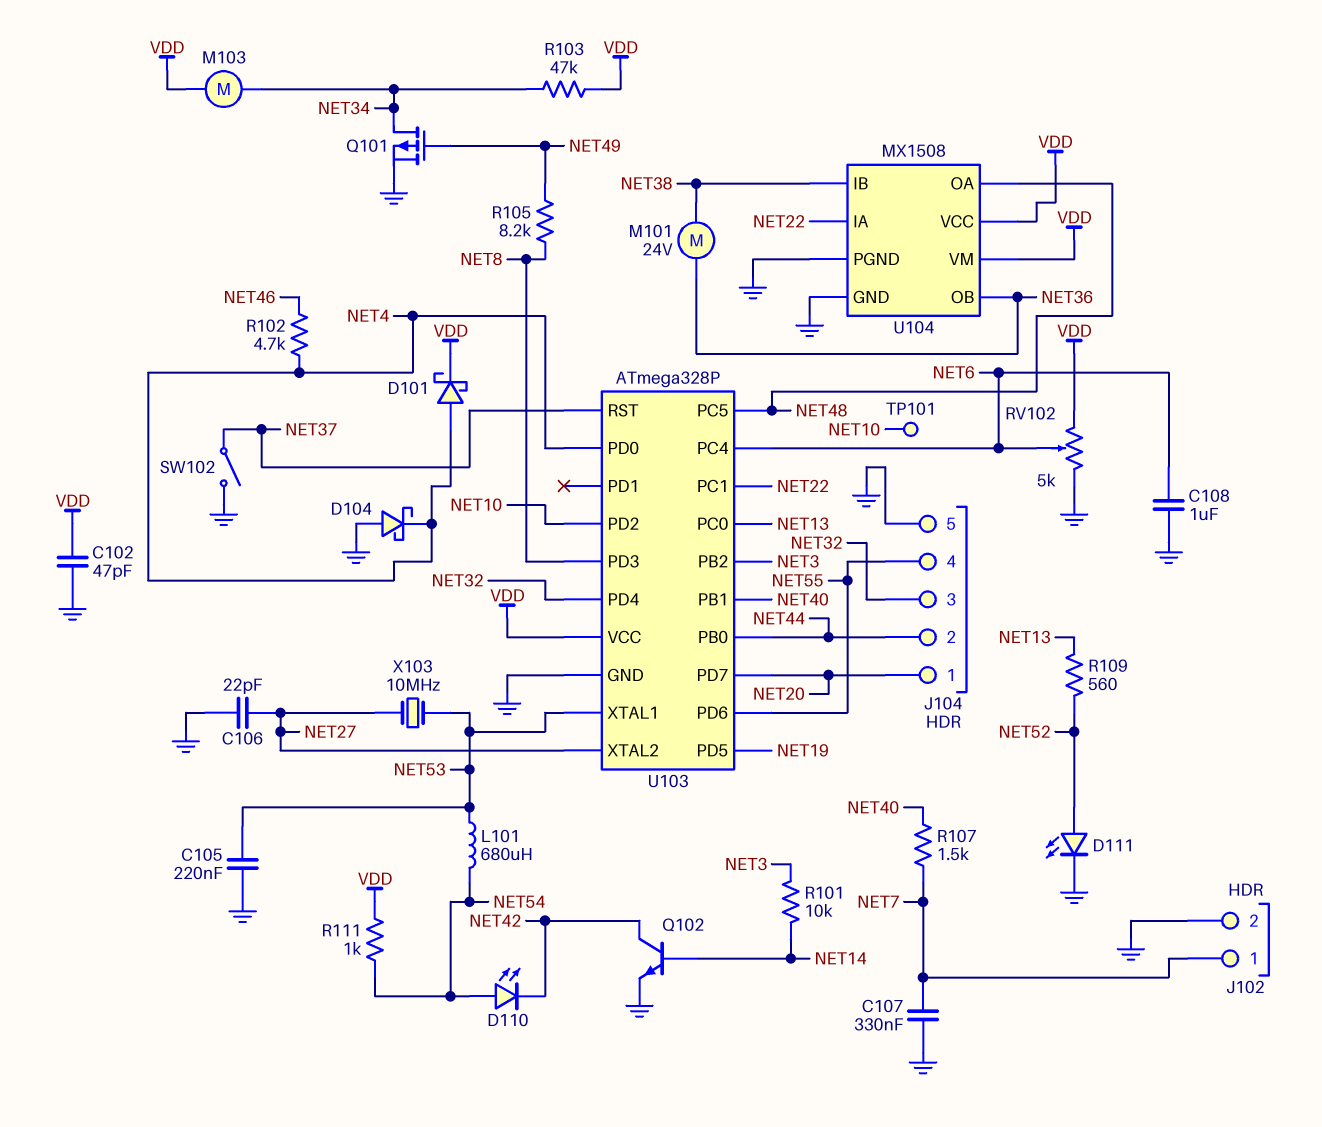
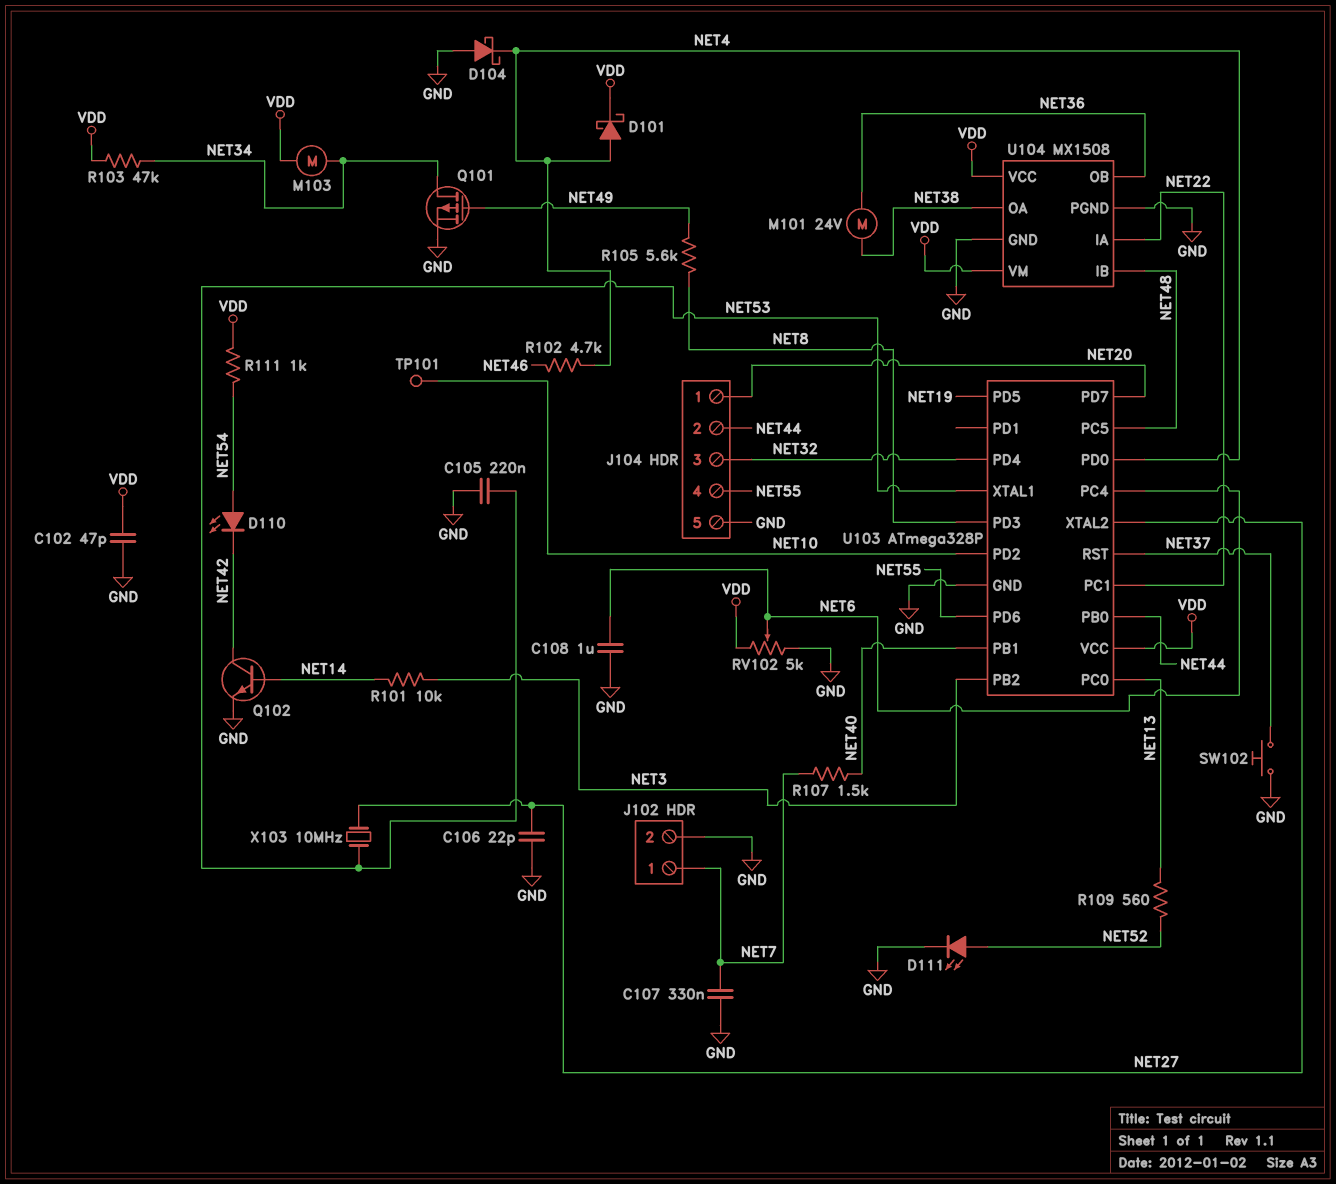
L101: 680uH (NET53, NET54) -> none
R105: 8.2k (NET8, NET49) -> 5.6k (NET8, NET49)
SW102: switch (GND, NET37) -> button (GND, NET37)
U104 pin IB: NET38 -> NET48
U104 pin OA: NET48 -> NET38

